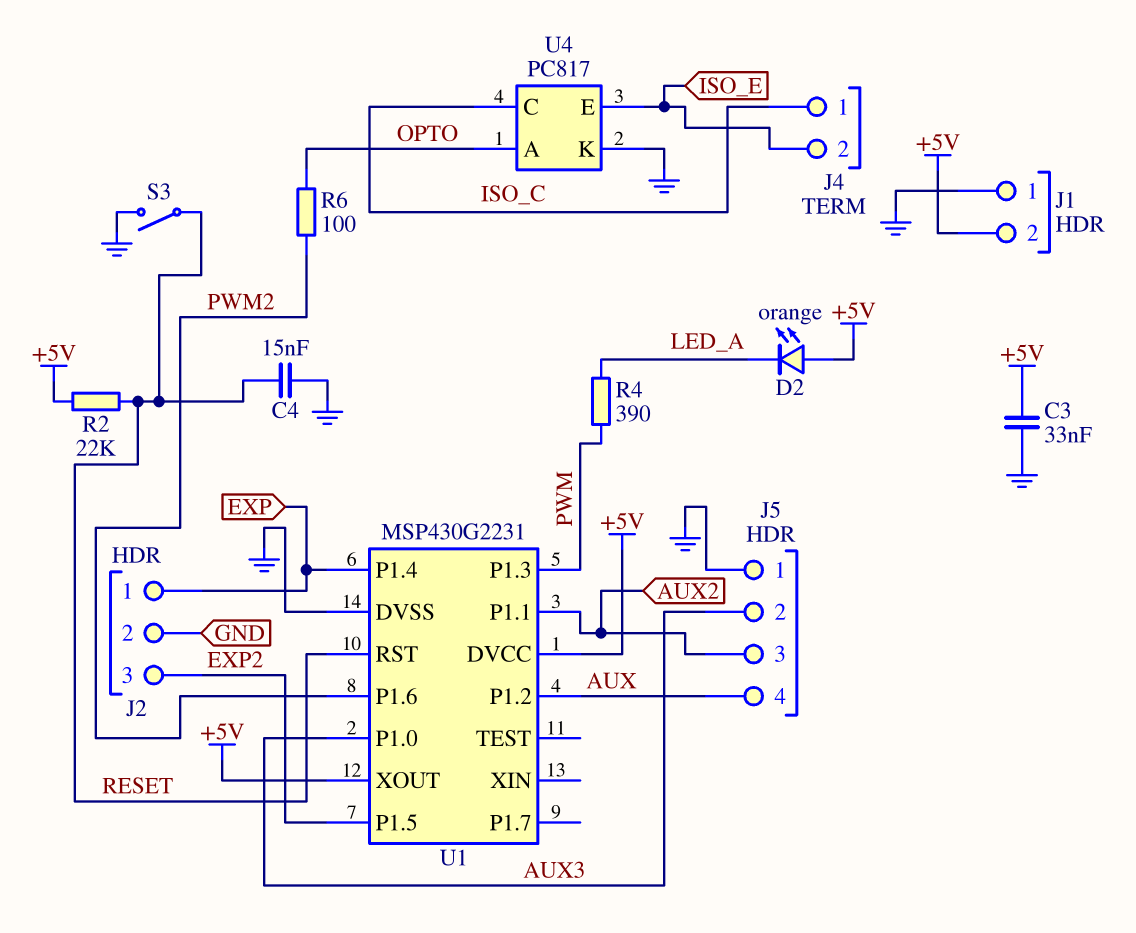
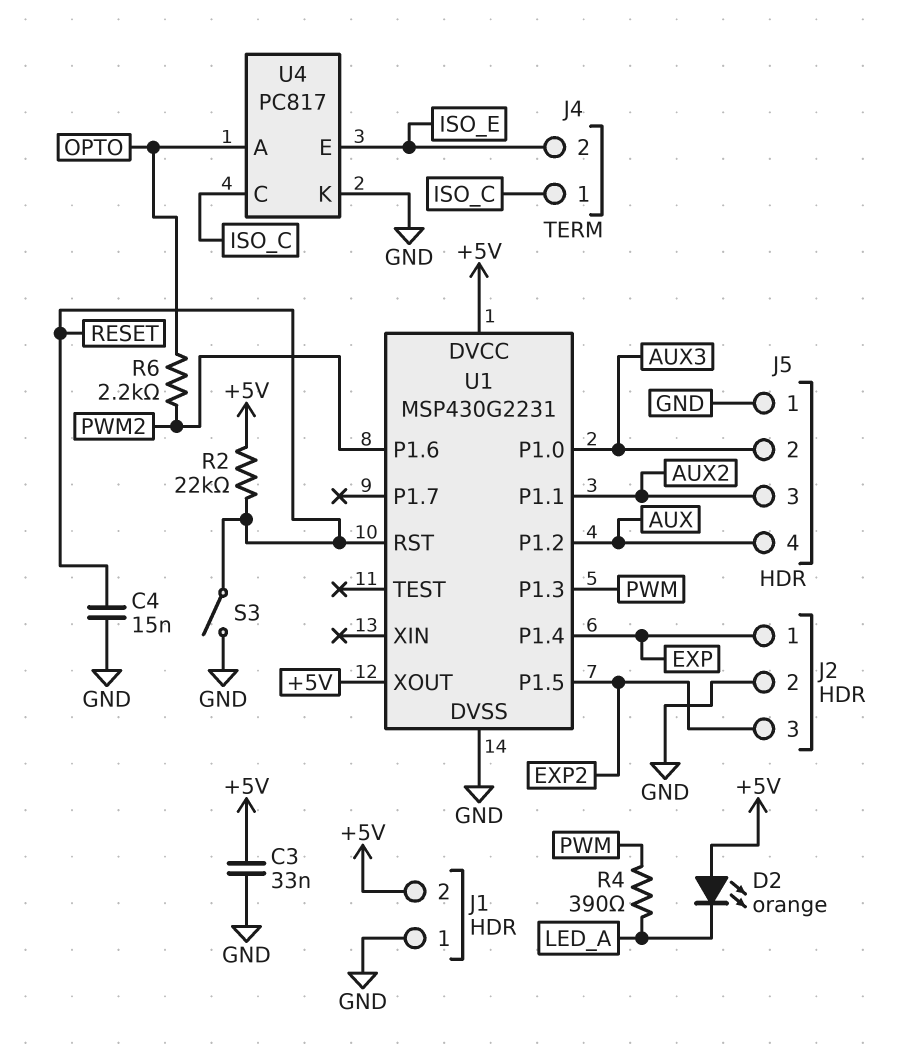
R6: 100 (OPTO, PWM2) -> 2.2k (OPTO, PWM2)

